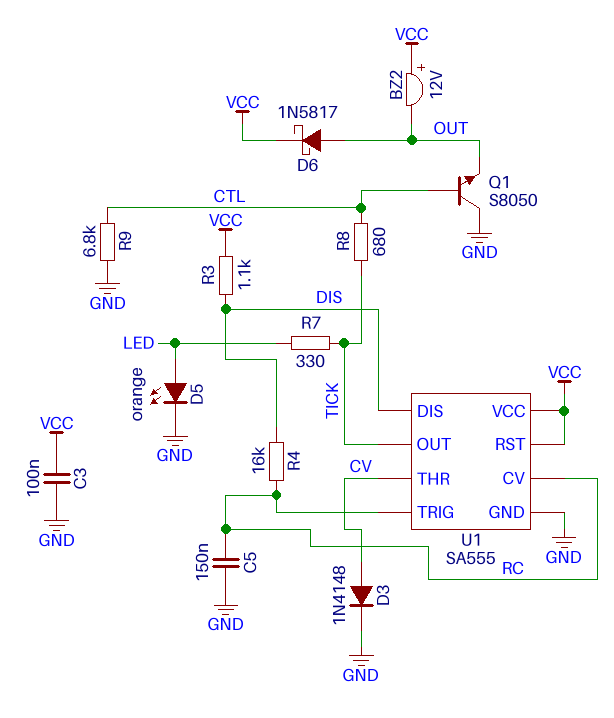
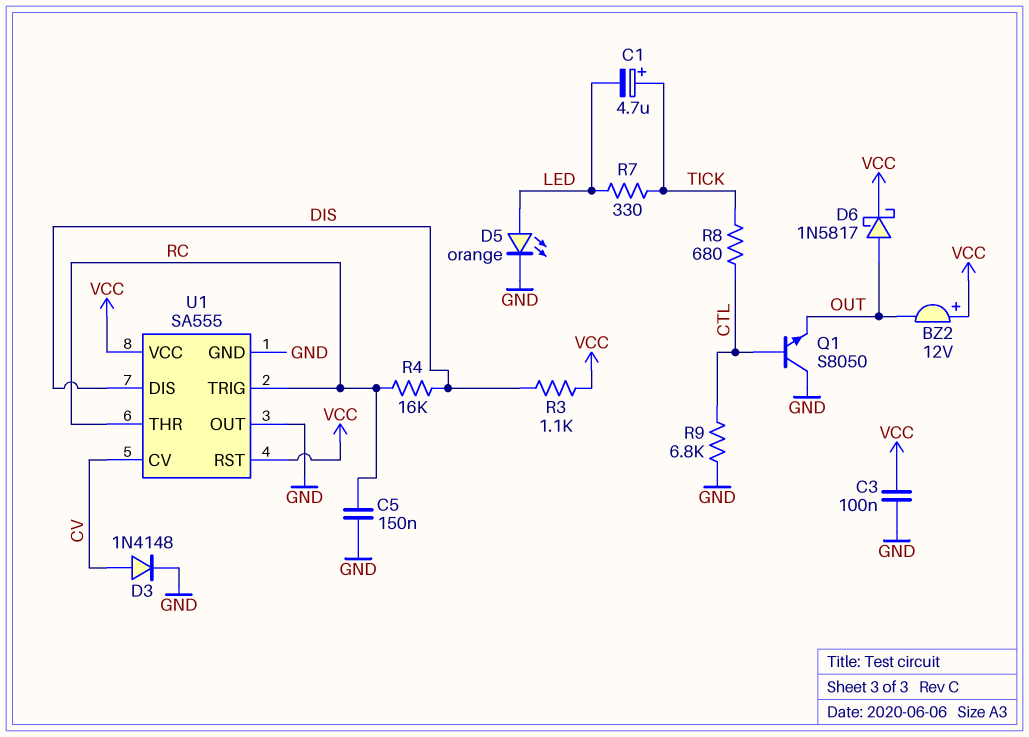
C1: none -> 4.7uF (plus TICK, minus LED)
U1 pin CV: RC -> CV
U1 pin OUT: TICK -> GND
U1 pin THR: CV -> RC

